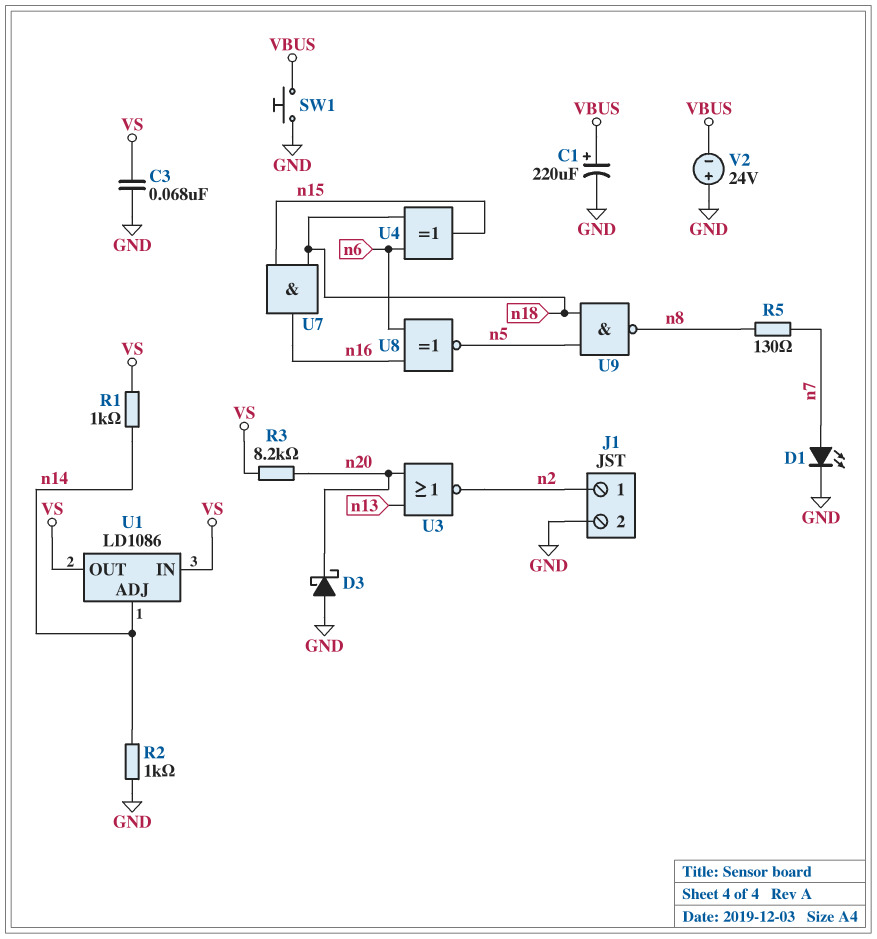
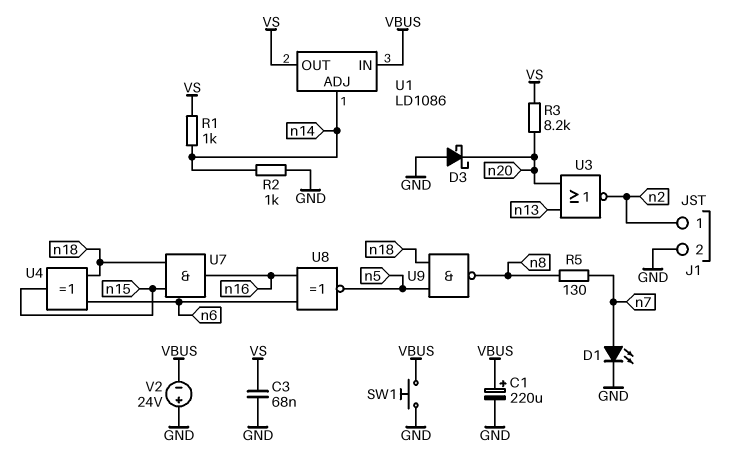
U1 pin IN: VS -> VBUS

